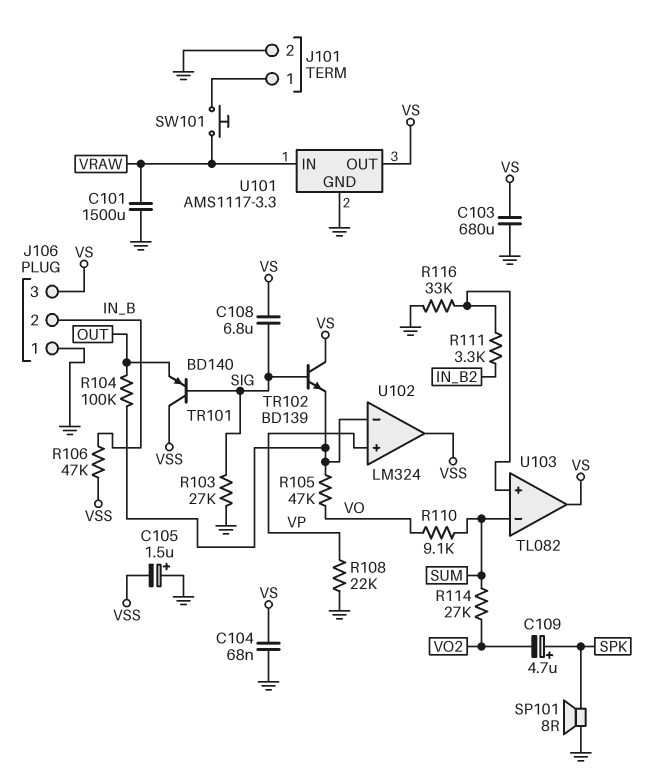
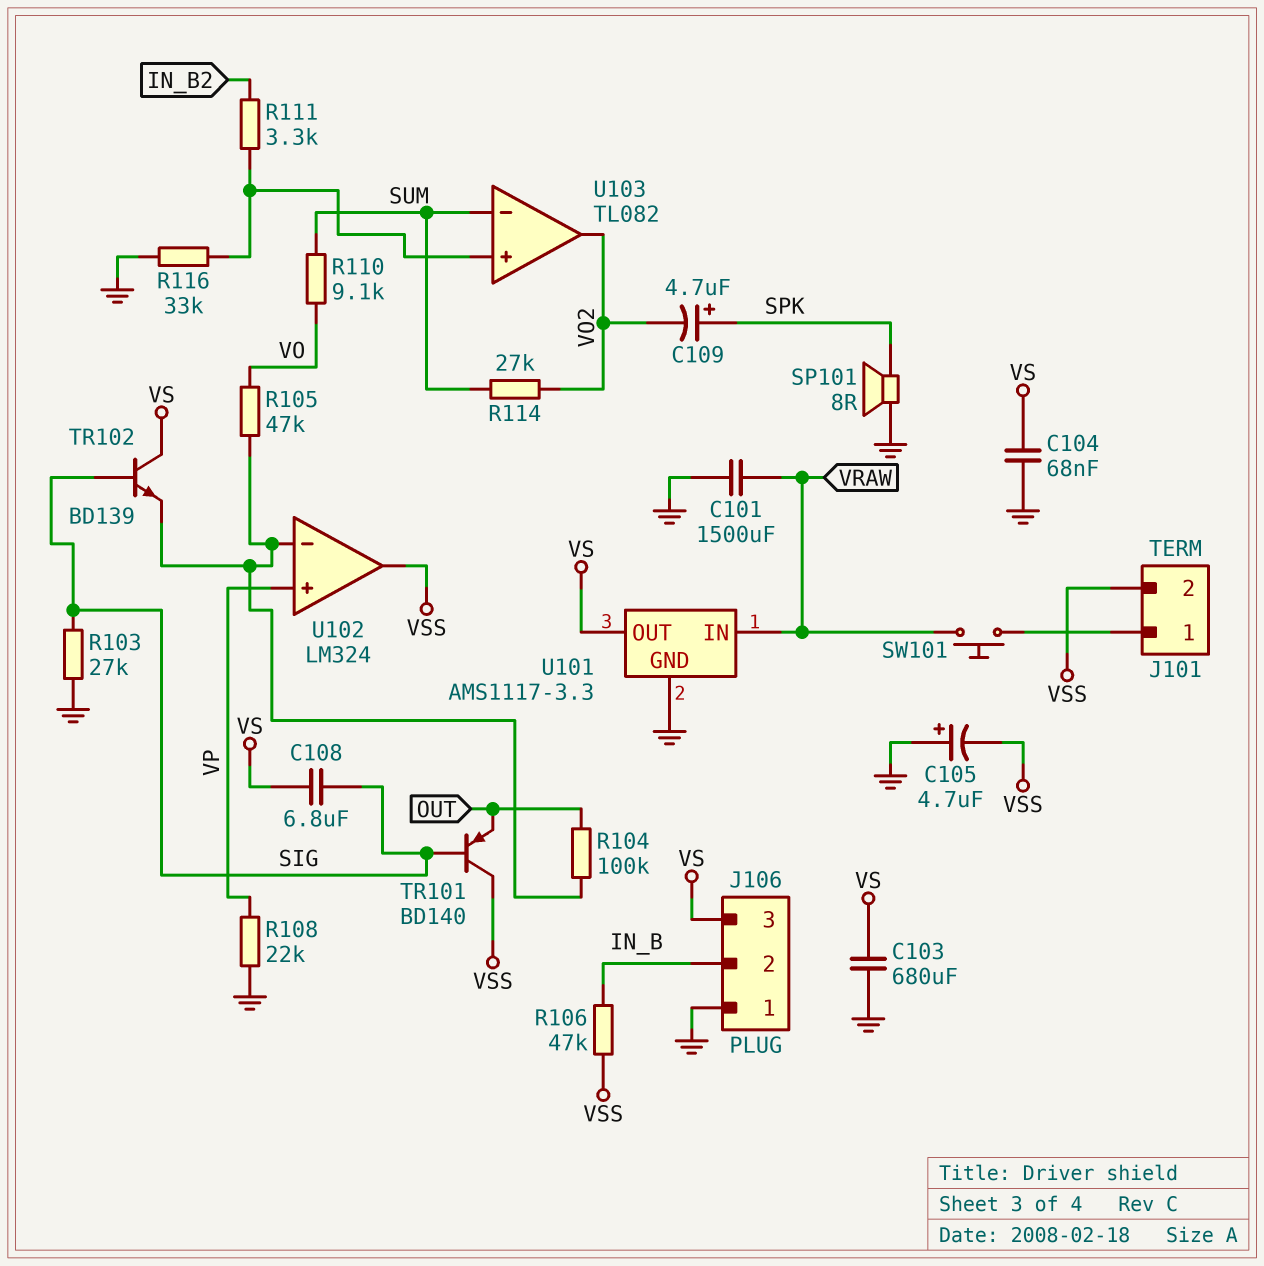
C105: 1.5uF (plus GND, minus VSS) -> 4.7uF (plus GND, minus VSS)
J101 pin 2: GND -> VSS
U103 pin out: VS -> VO2

